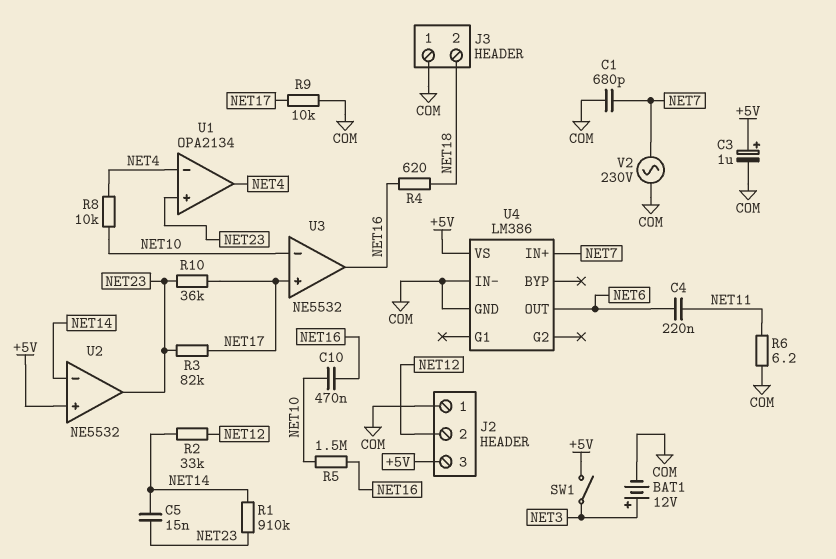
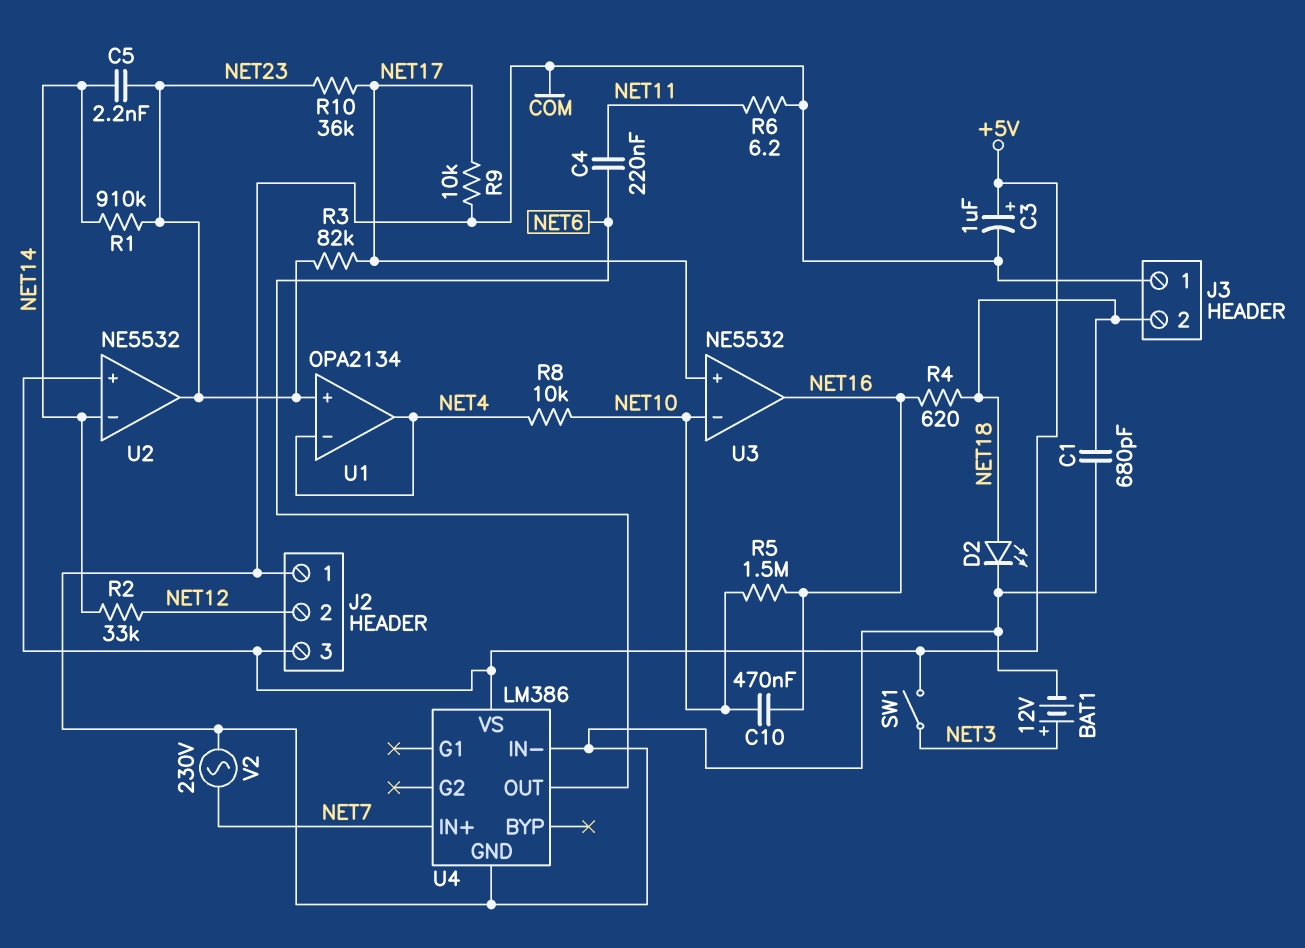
C1: 680pF (COM, NET7) -> 680pF (COM, NET18)
C5: 15nF (NET14, NET23) -> 2.2nF (NET14, NET23)
D2: none -> LED (A NET18, K COM)

